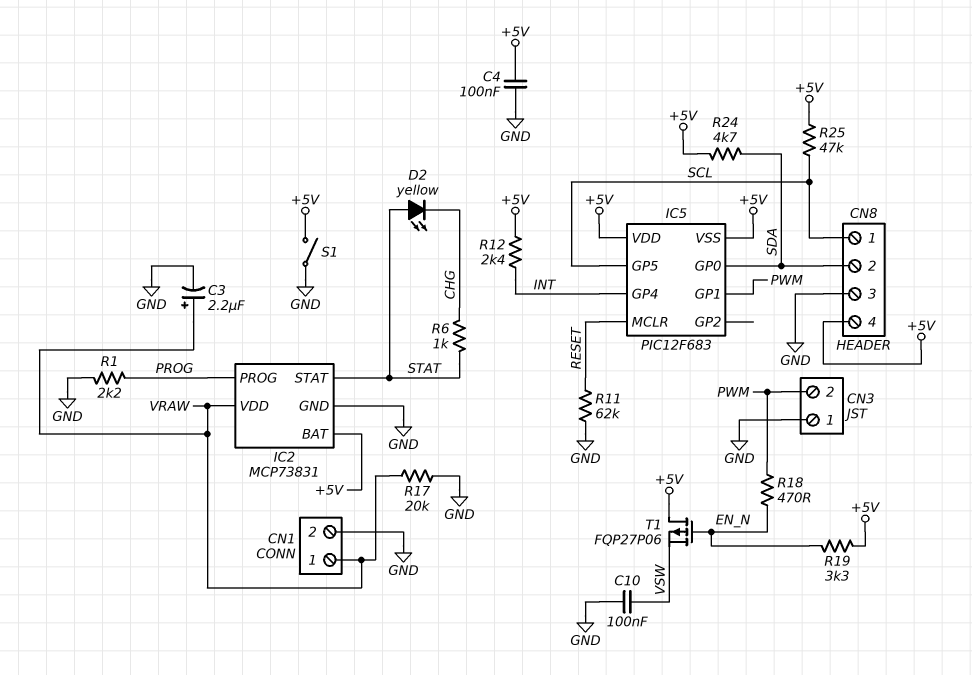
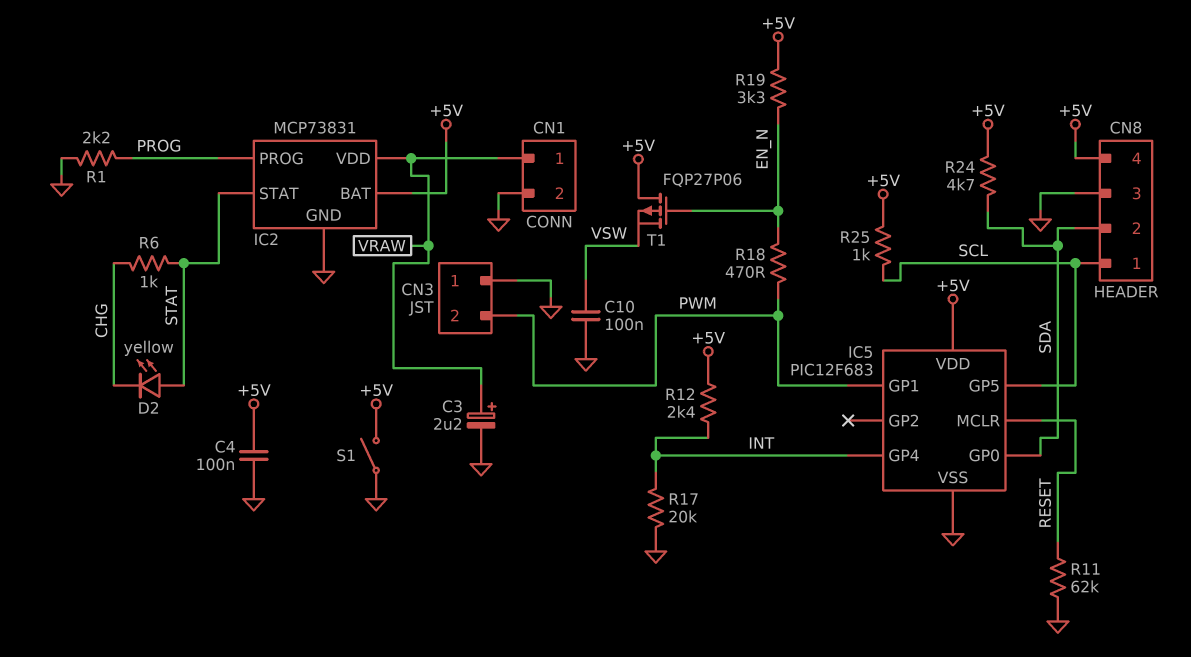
IC5 pin VSS: +5V -> GND
R17: 20k (GND, VRAW) -> 20k (GND, INT)
R25: 47k (+5V, SCL) -> 1k (+5V, SCL)

